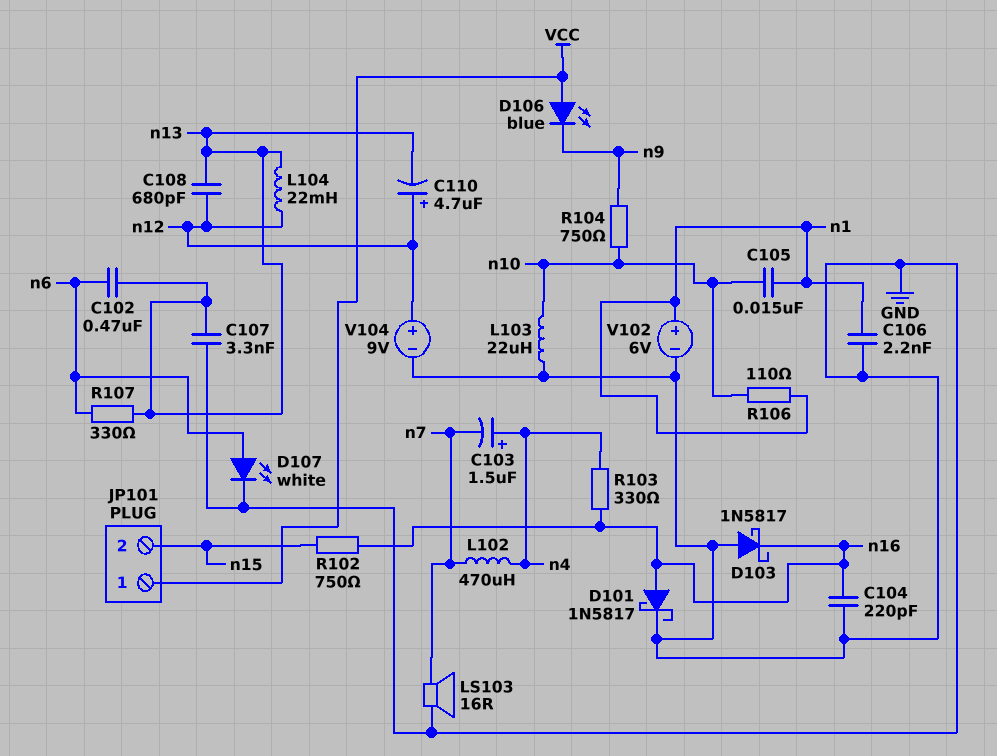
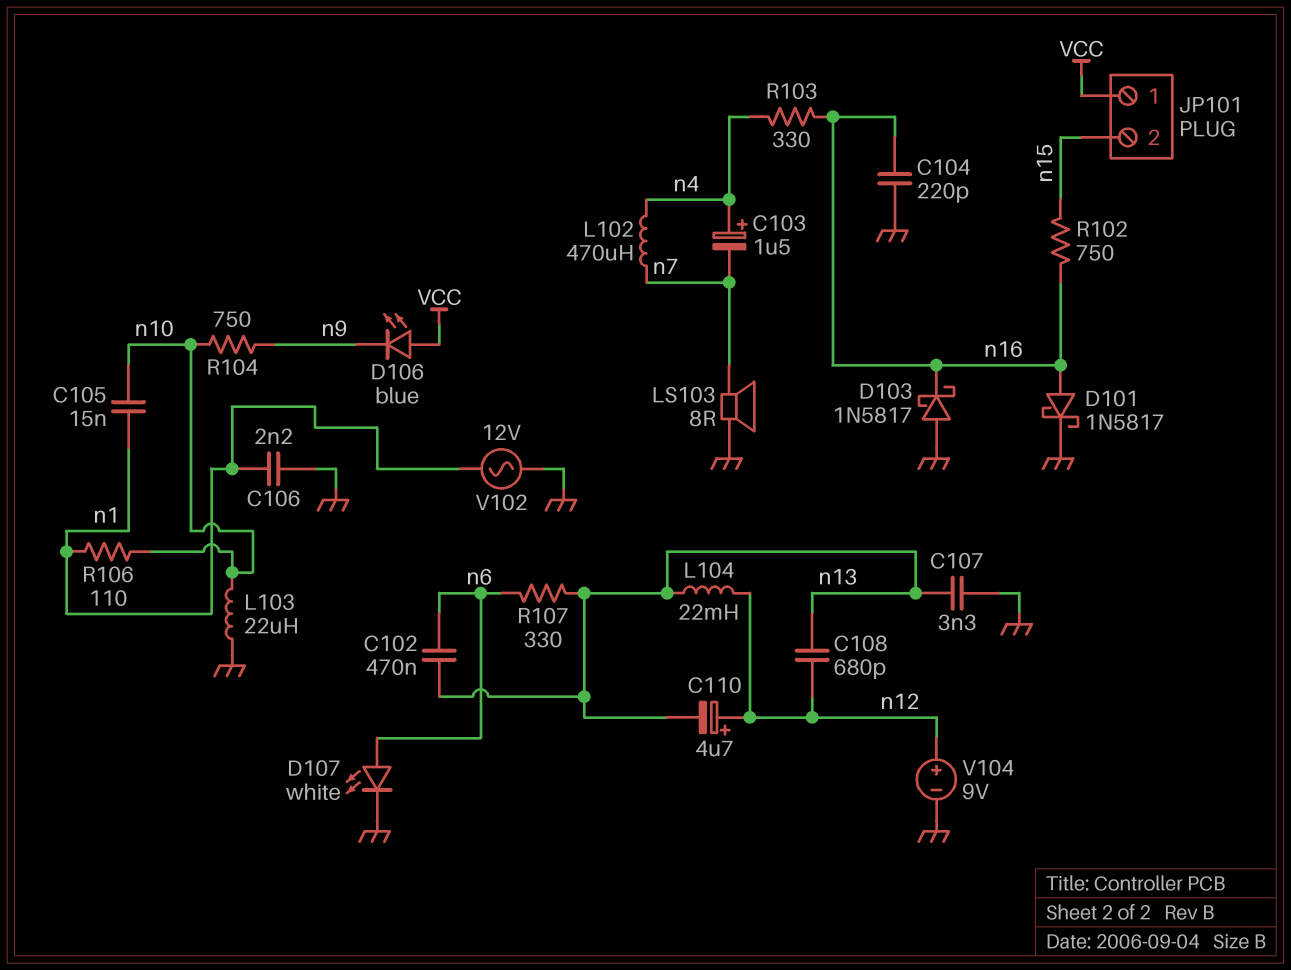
LS103: speaker 16R (GND, n7) -> speaker 8R (GND, n7)
V102: 6V (plus n1, minus GND) -> AC 12V (GND, n1)

